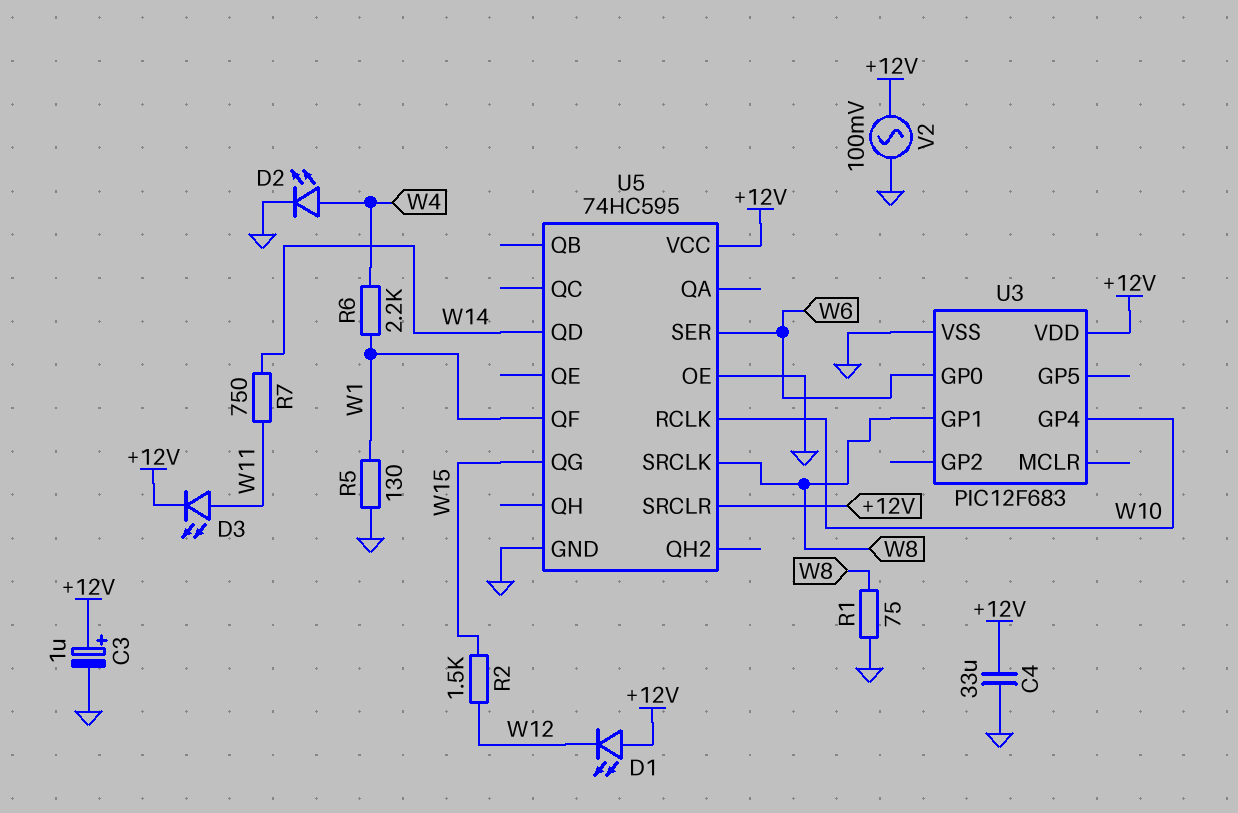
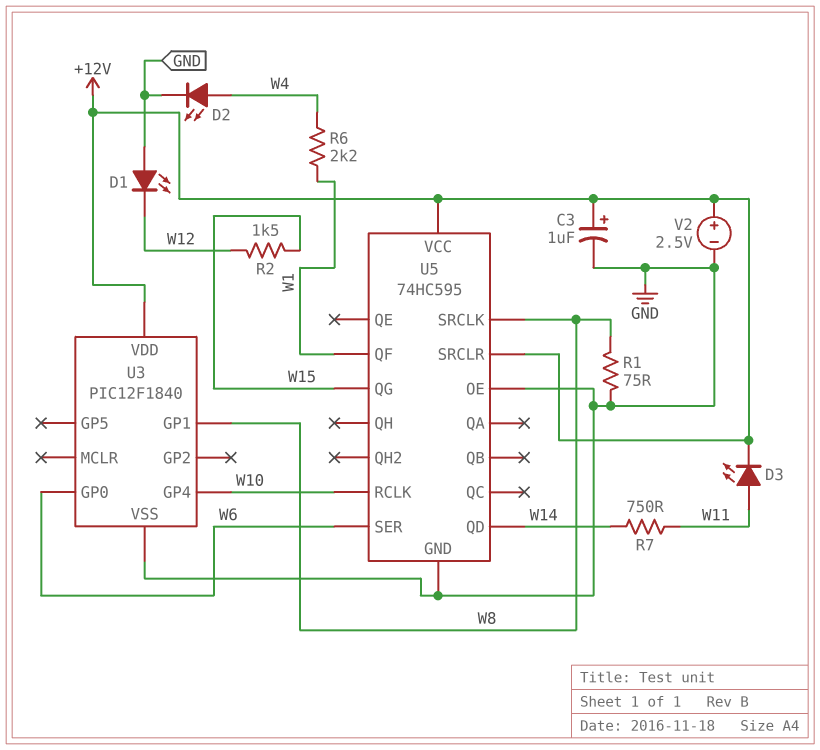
C4: 33uF (+12V, GND) -> none
D1: LED (A +12V, K W12) -> LED (A GND, K W12)
R5: 130 (GND, W1) -> none
U3: PIC12F683 -> PIC12F1840
V2: AC 100mV (+12V, GND) -> 2.5V (plus +12V, minus GND)

